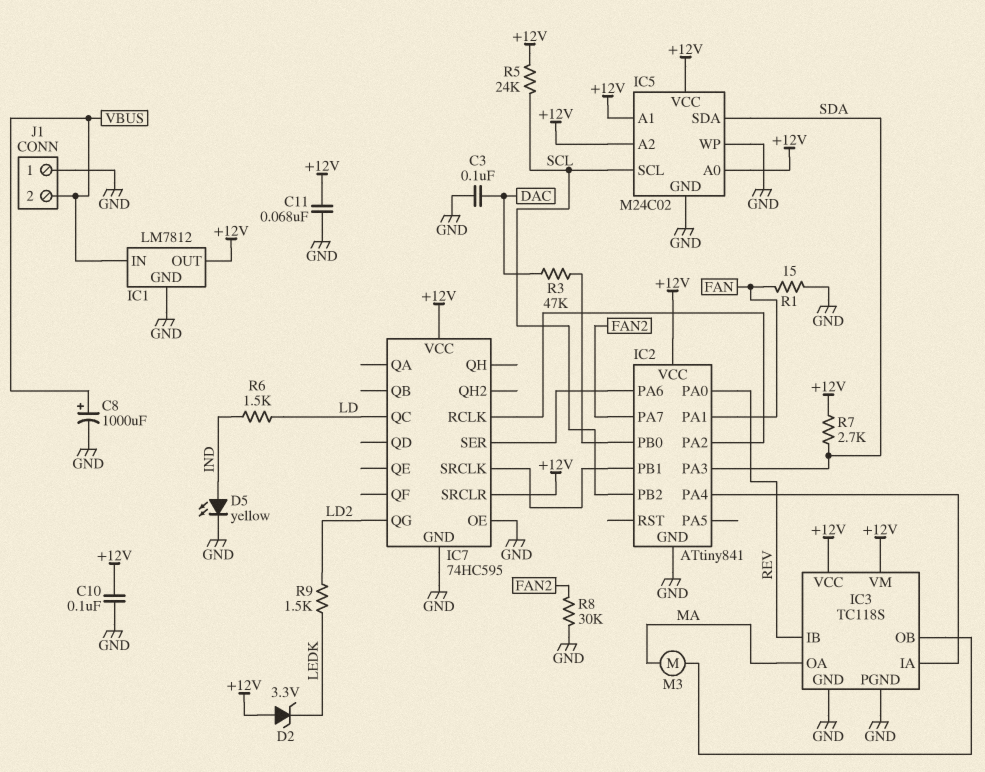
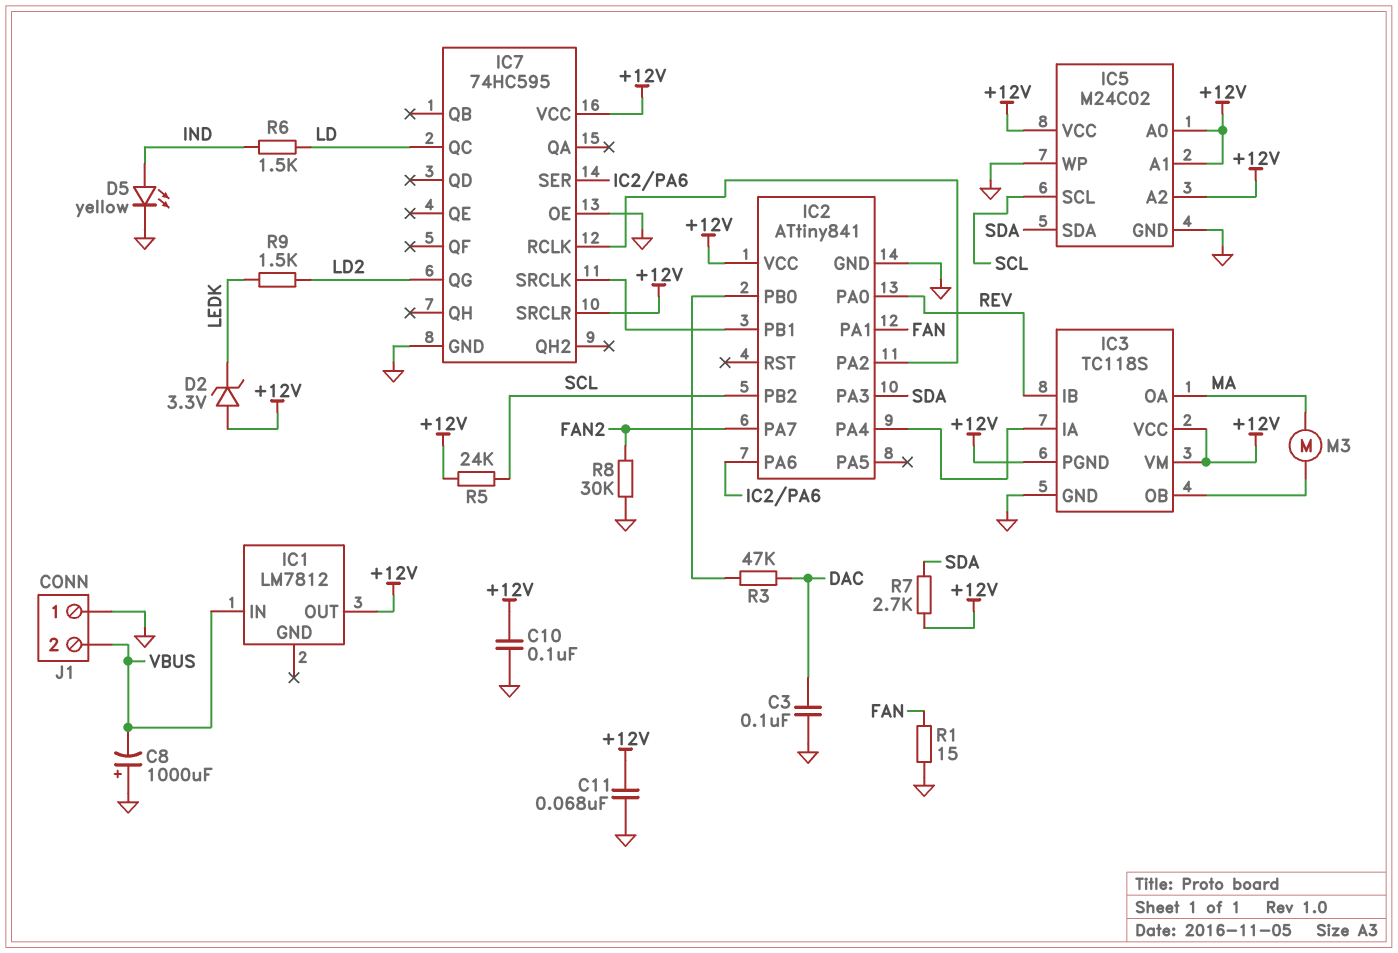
C8: 1000uF (plus VBUS, minus GND) -> 1000uF (plus GND, minus VBUS)
IC1 pin GND: GND -> none
IC3 pin PGND: GND -> +12V

